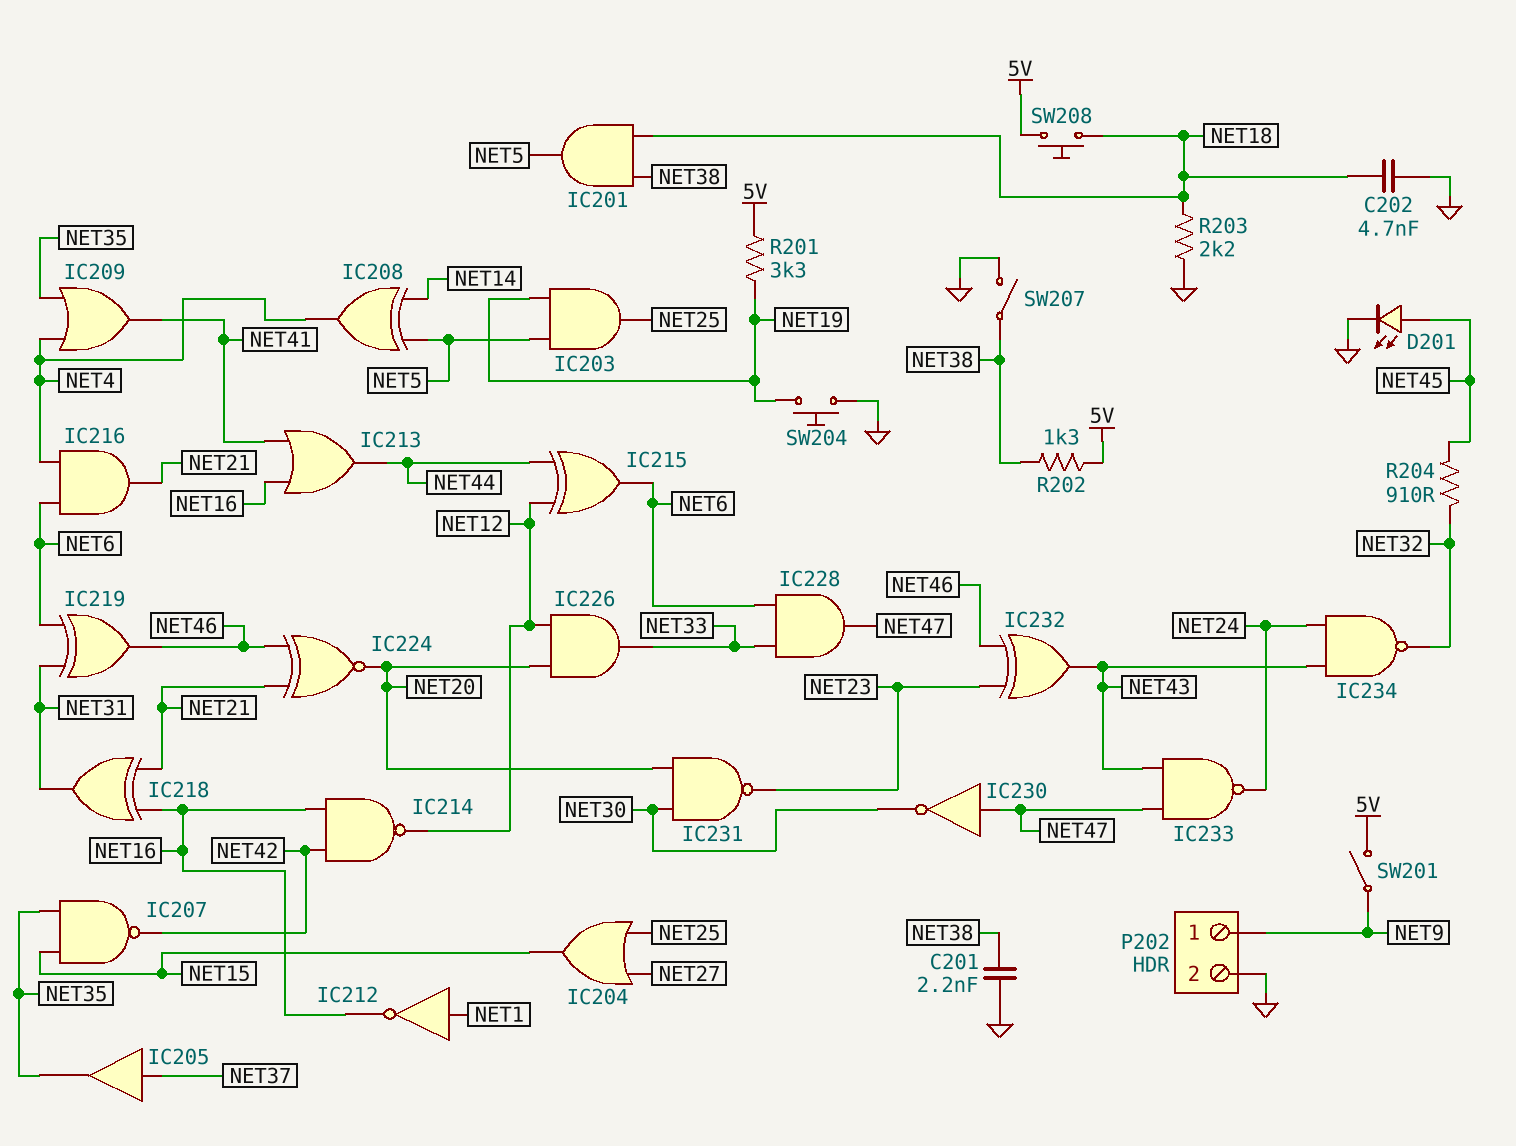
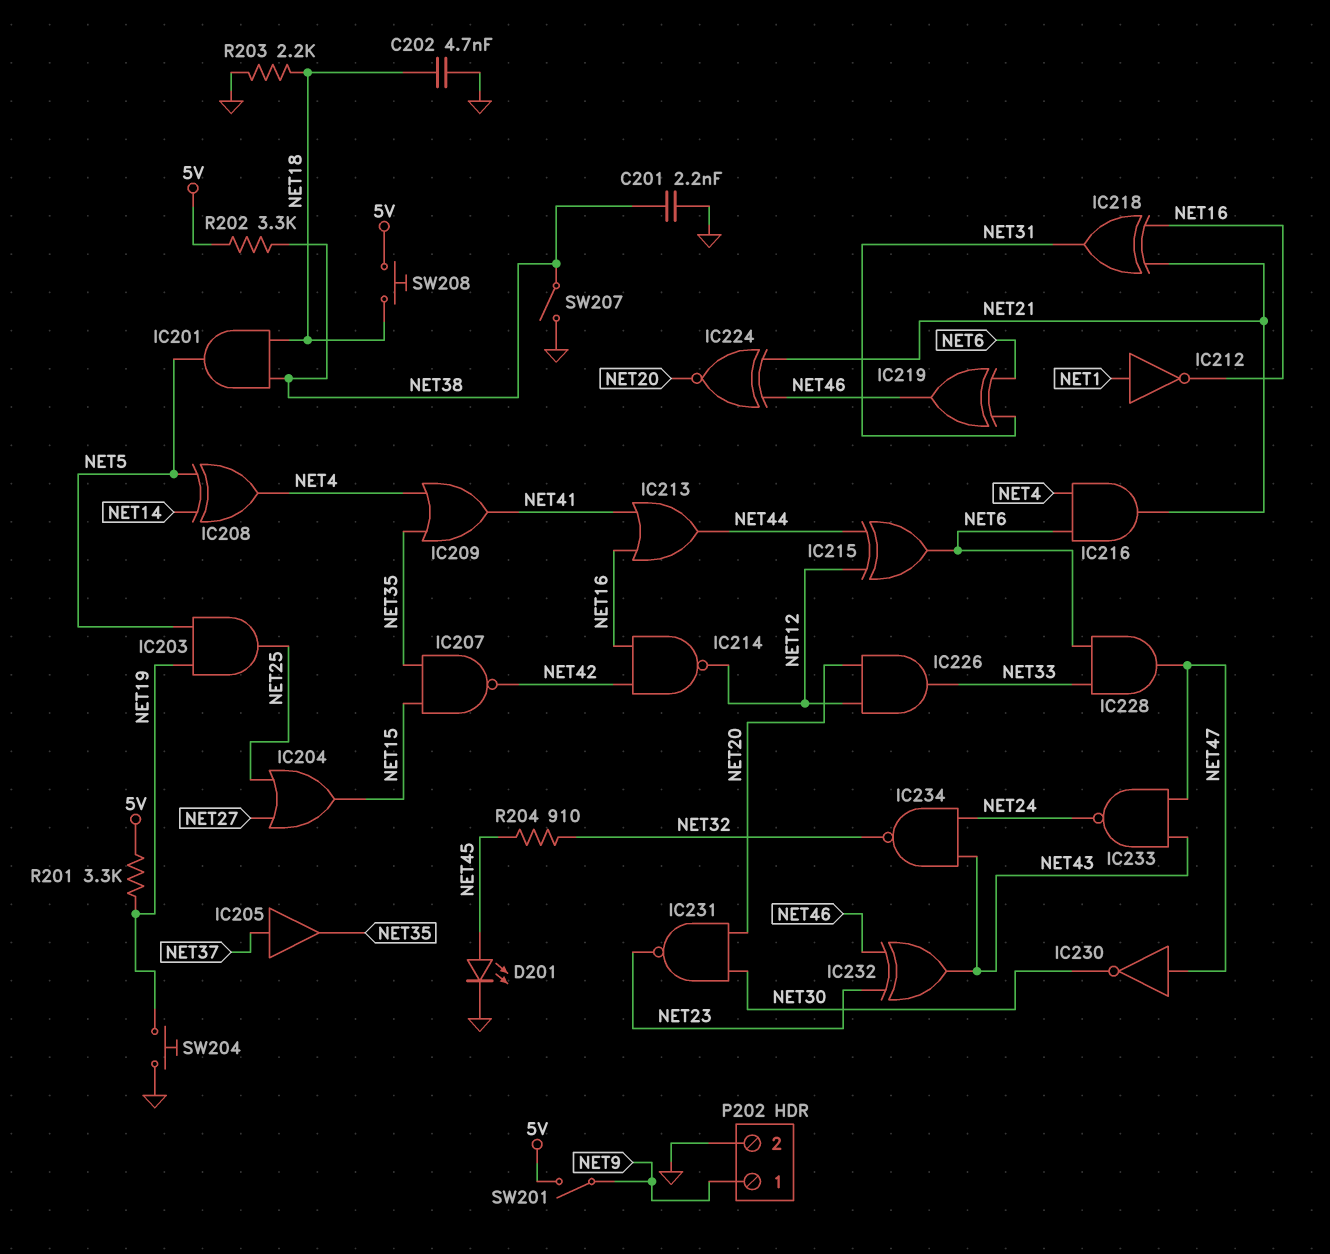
R202: 1.3k (5V, NET38) -> 3.3k (5V, NET38)

